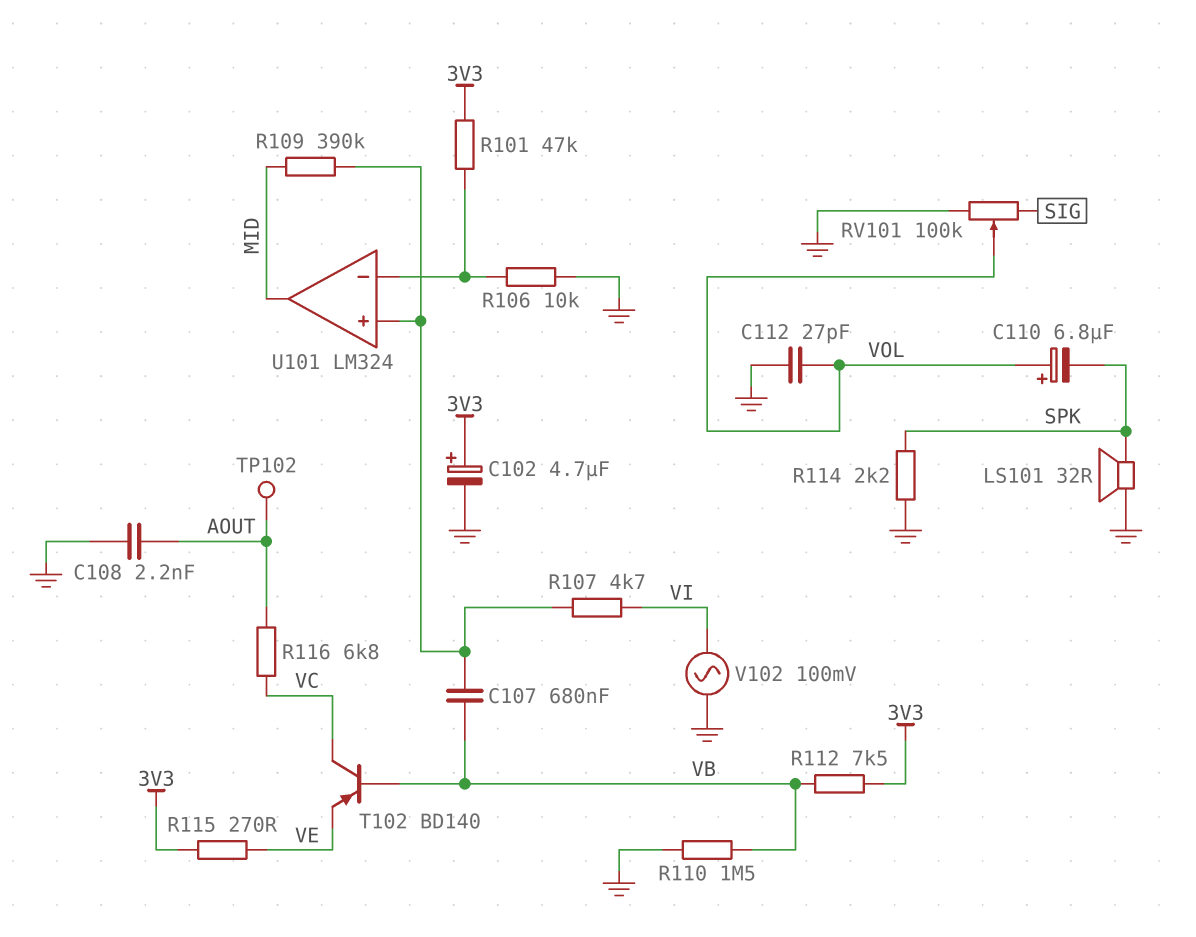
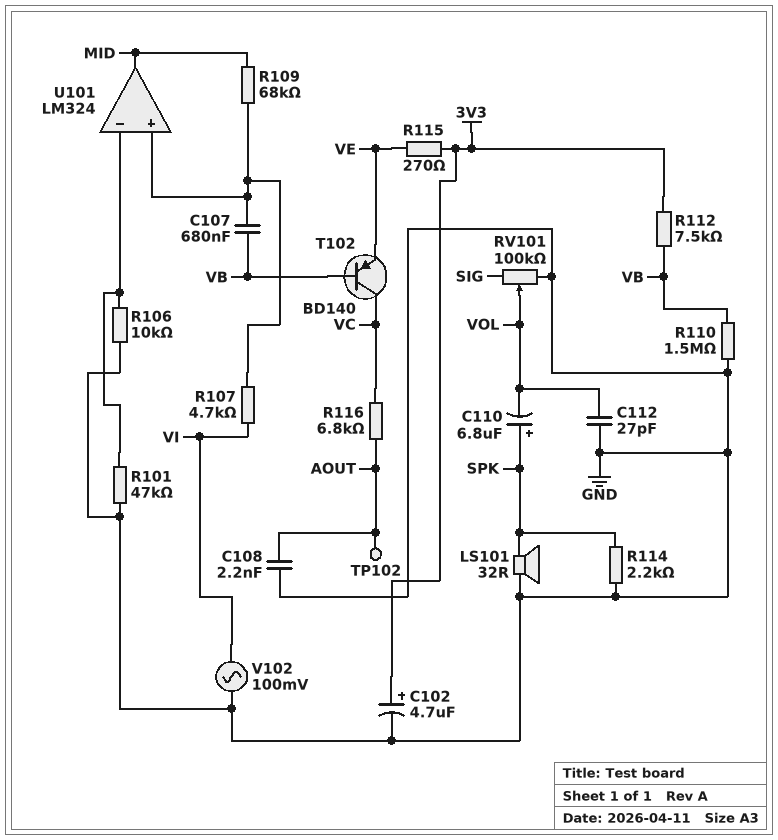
C110: 6.8uF (plus VOL, minus SPK) -> 6.8uF (plus SPK, minus VOL)
R101: 47k (3V3, U101/in-) -> 47k (GND, U101/in-)
R109: 390k (MID, U101/in+) -> 68k (MID, U101/in+)

